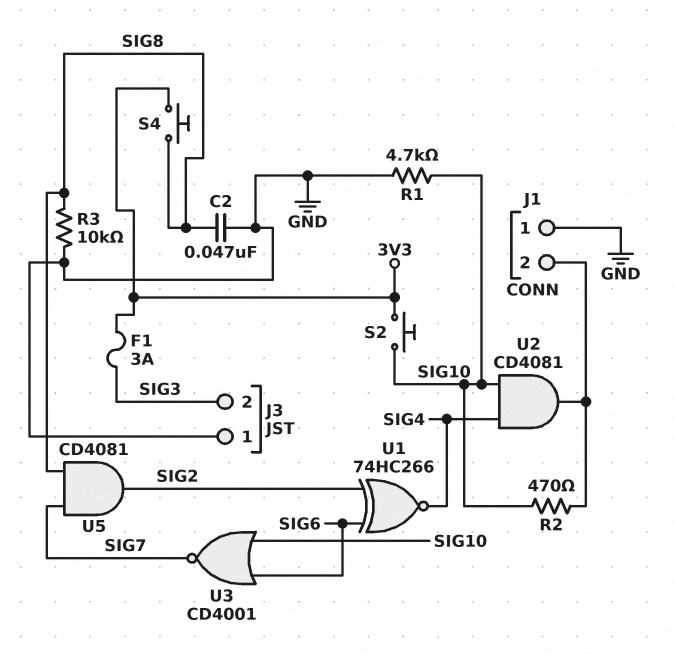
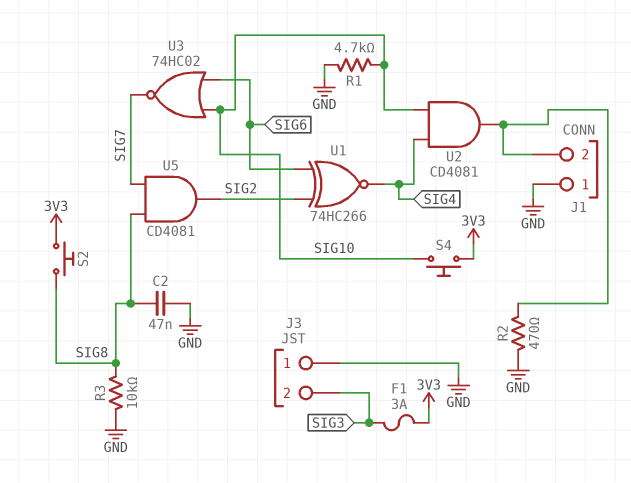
R2: 470 (J1/2, SIG10) -> 470 (GND, J1/2)
S2: button (3V3, SIG10) -> button (3V3, SIG8)
S4: button (3V3, SIG8) -> button (3V3, SIG10)
U3: NOR CD4001 (in SIG6, in SIG10, out SIG7) -> NOR 74HC02 (in SIG6, in SIG10, out SIG7)

